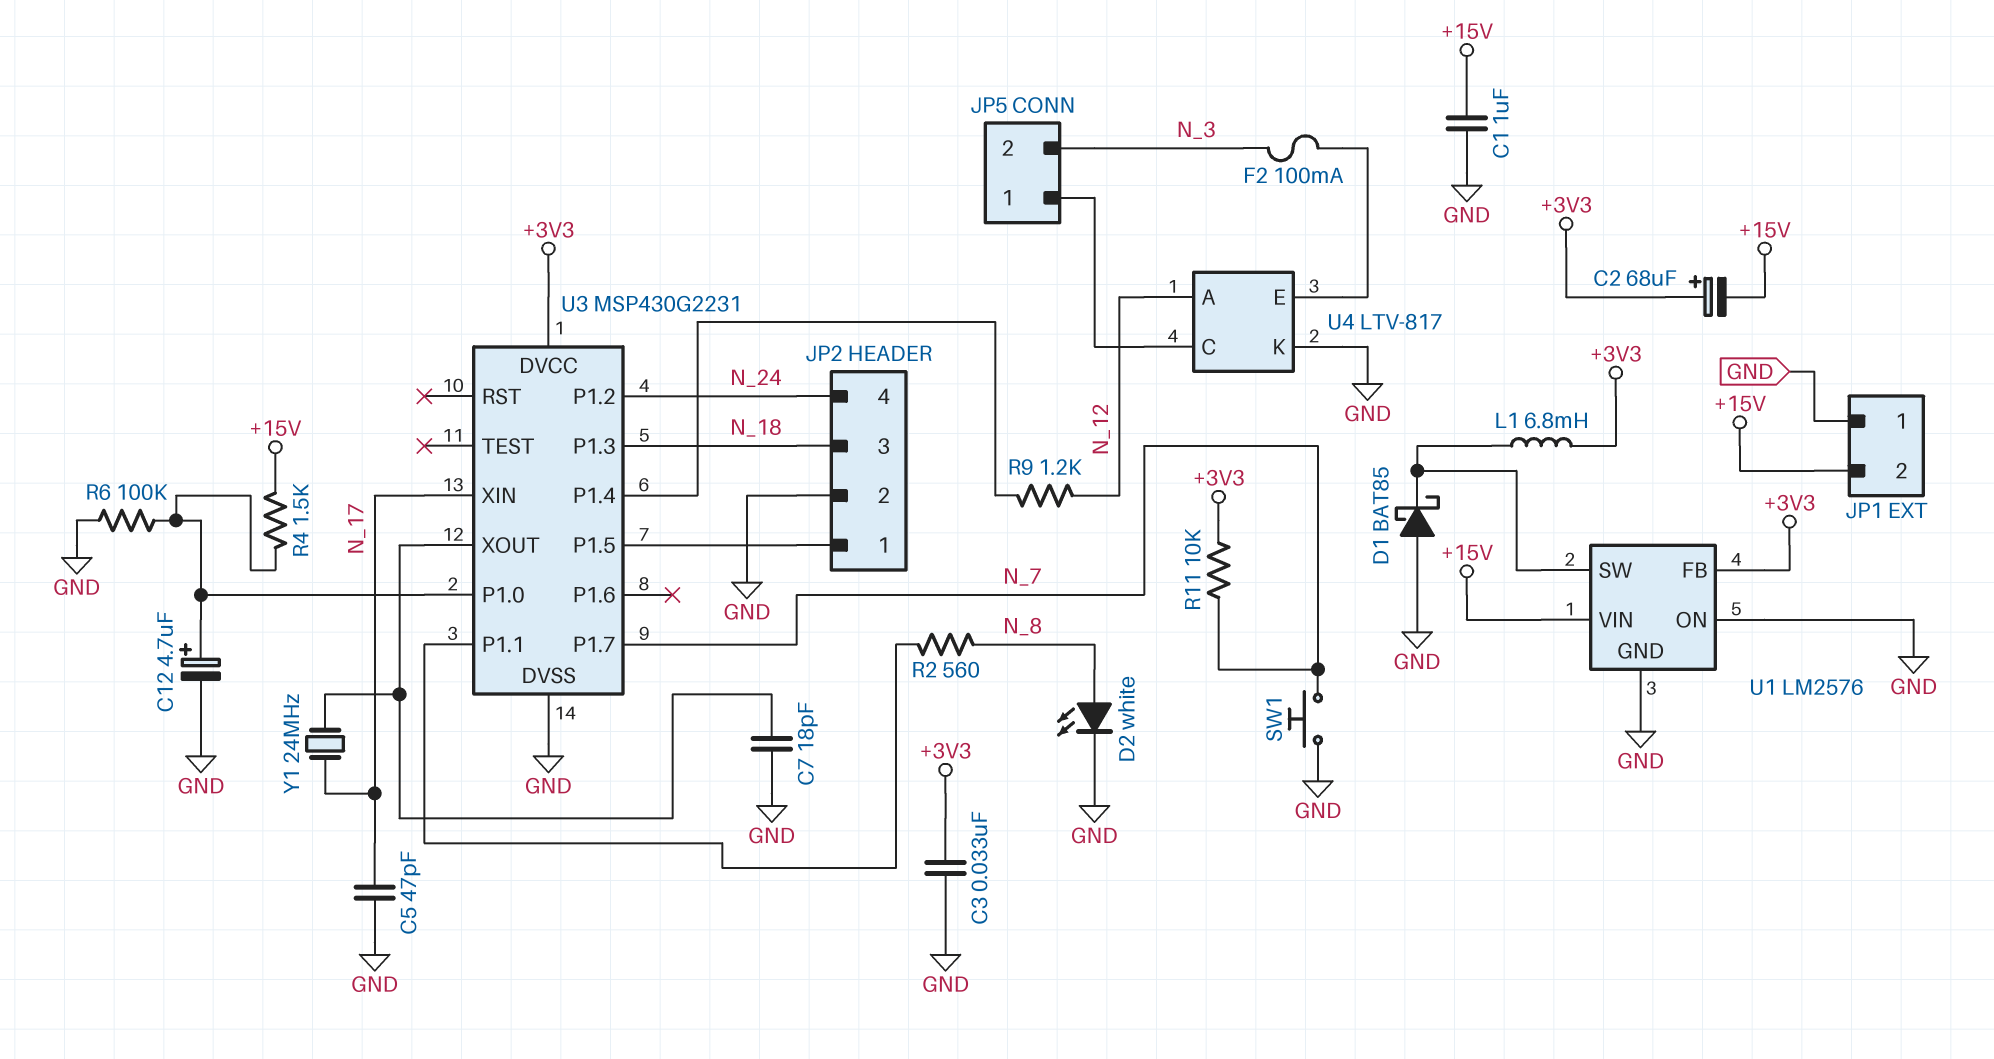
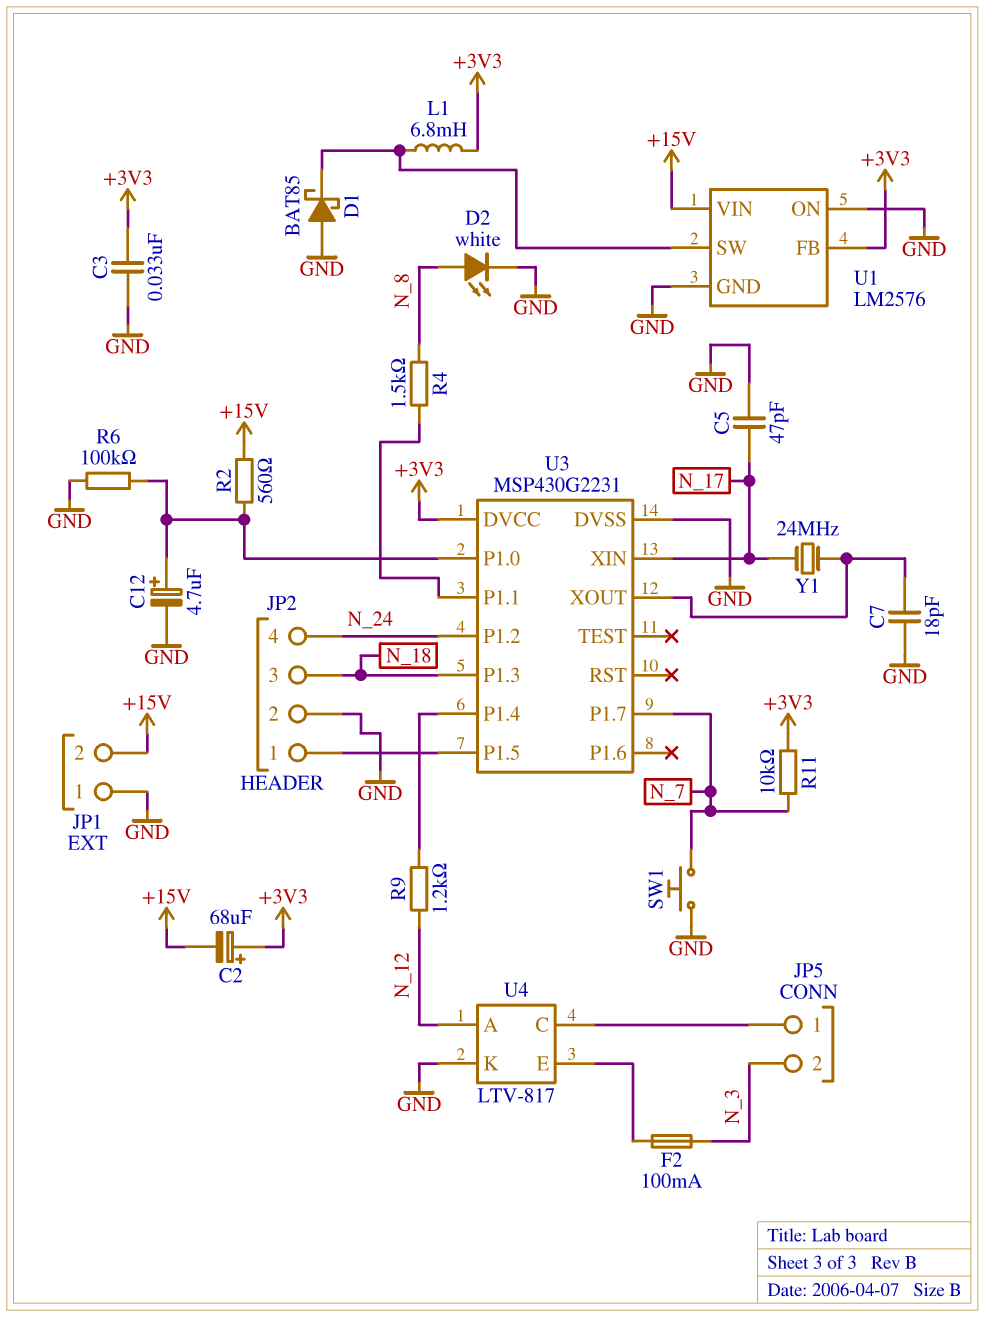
C1: 1uF (+15V, GND) -> none
R2: 560 (N_8, U3/P1.1) -> 560 (+15V, U3/P1.0)
R4: 1.5k (+15V, U3/P1.0) -> 1.5k (N_8, U3/P1.1)

